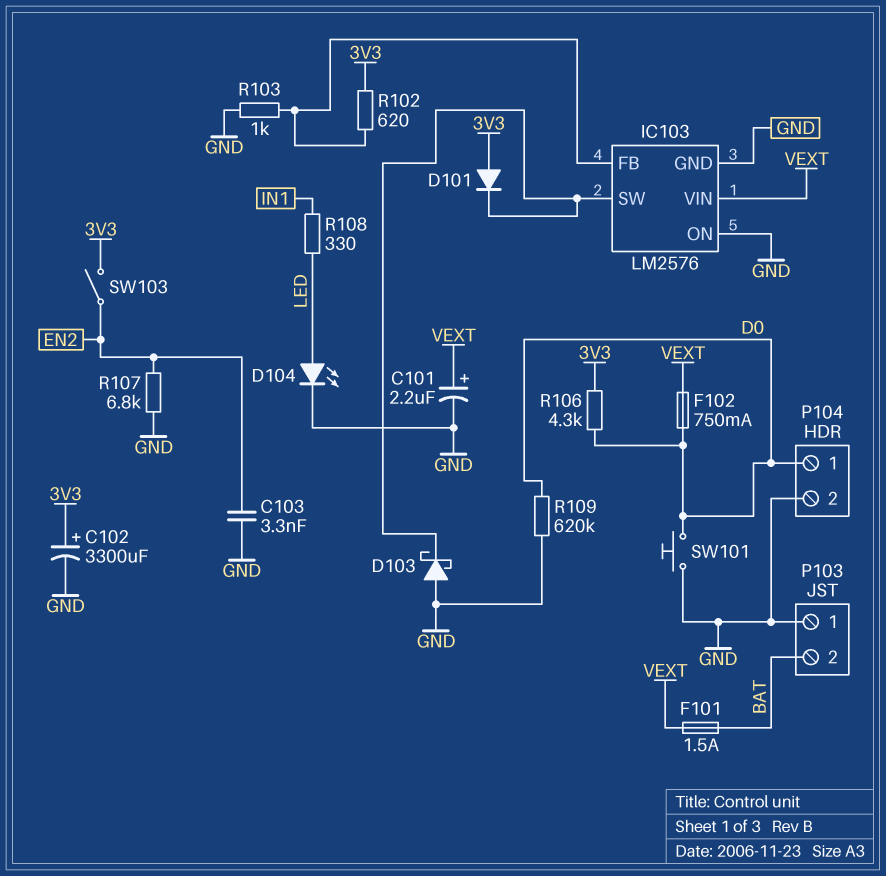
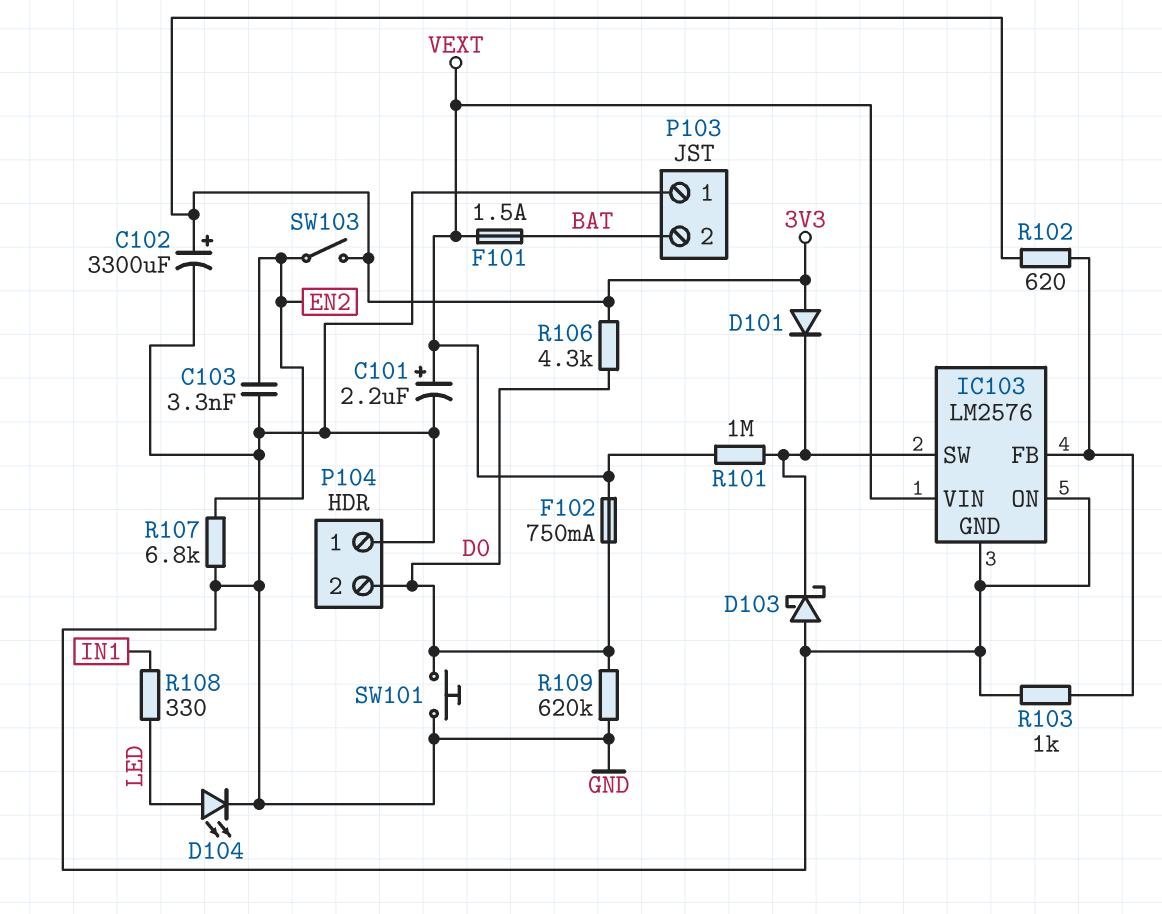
P104 pin 1: D0 -> GND
P104 pin 2: GND -> D0
R101: none -> 1M (IC103/SW, VEXT)

